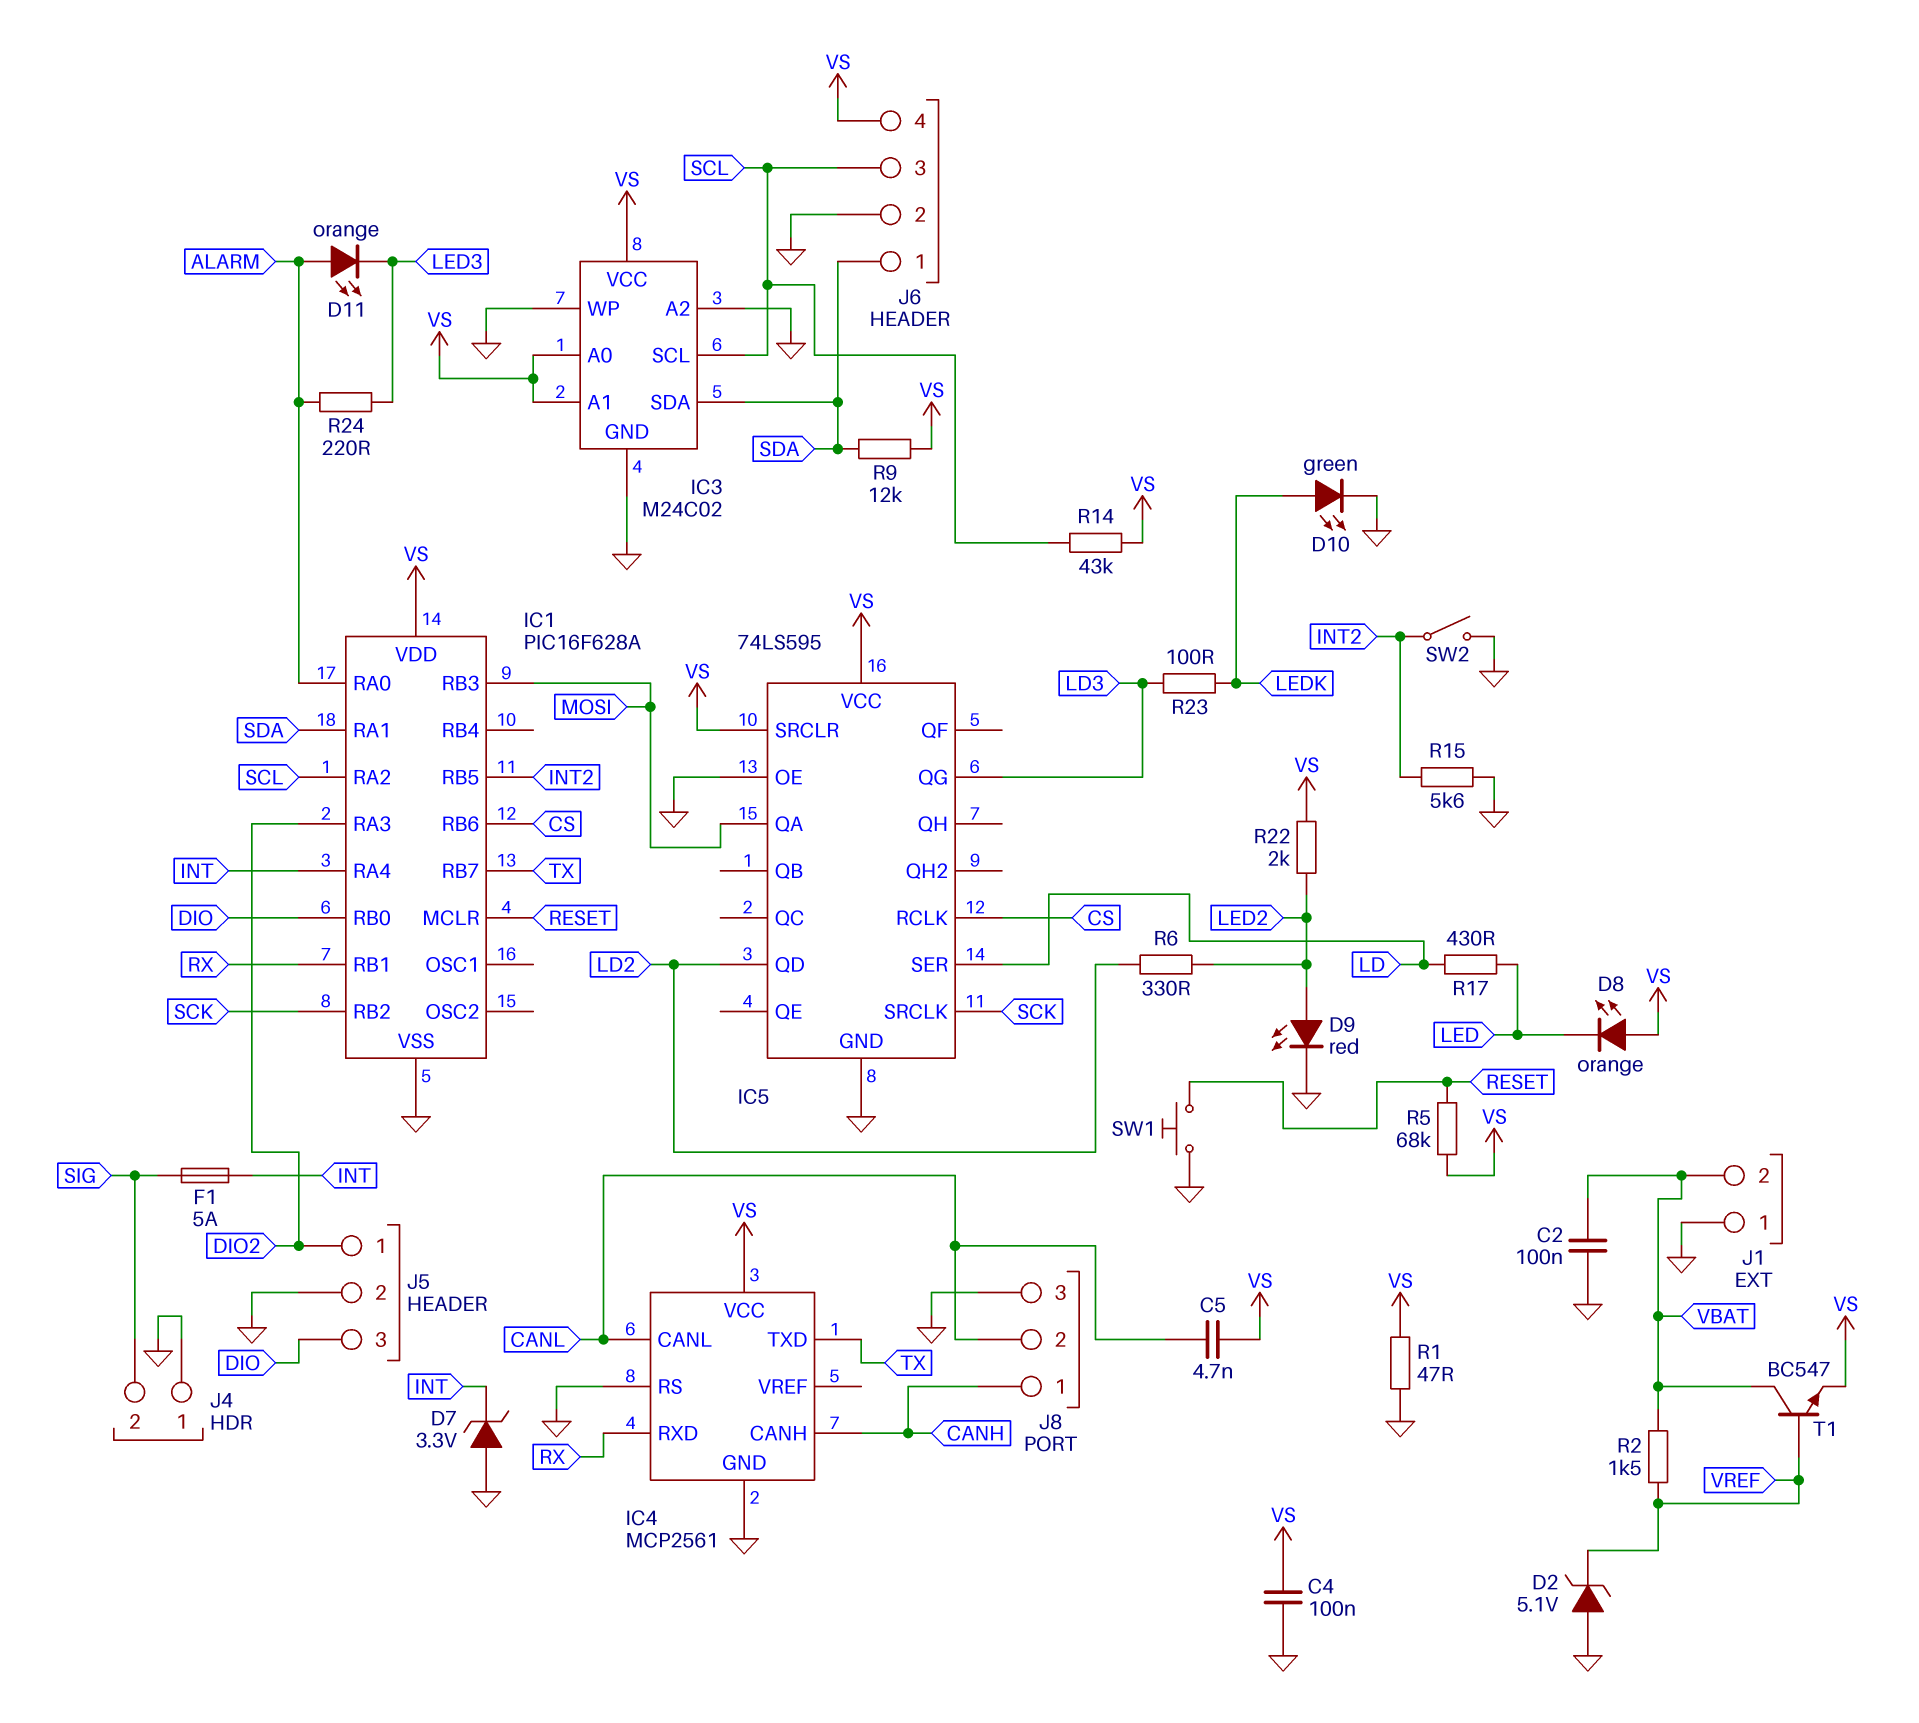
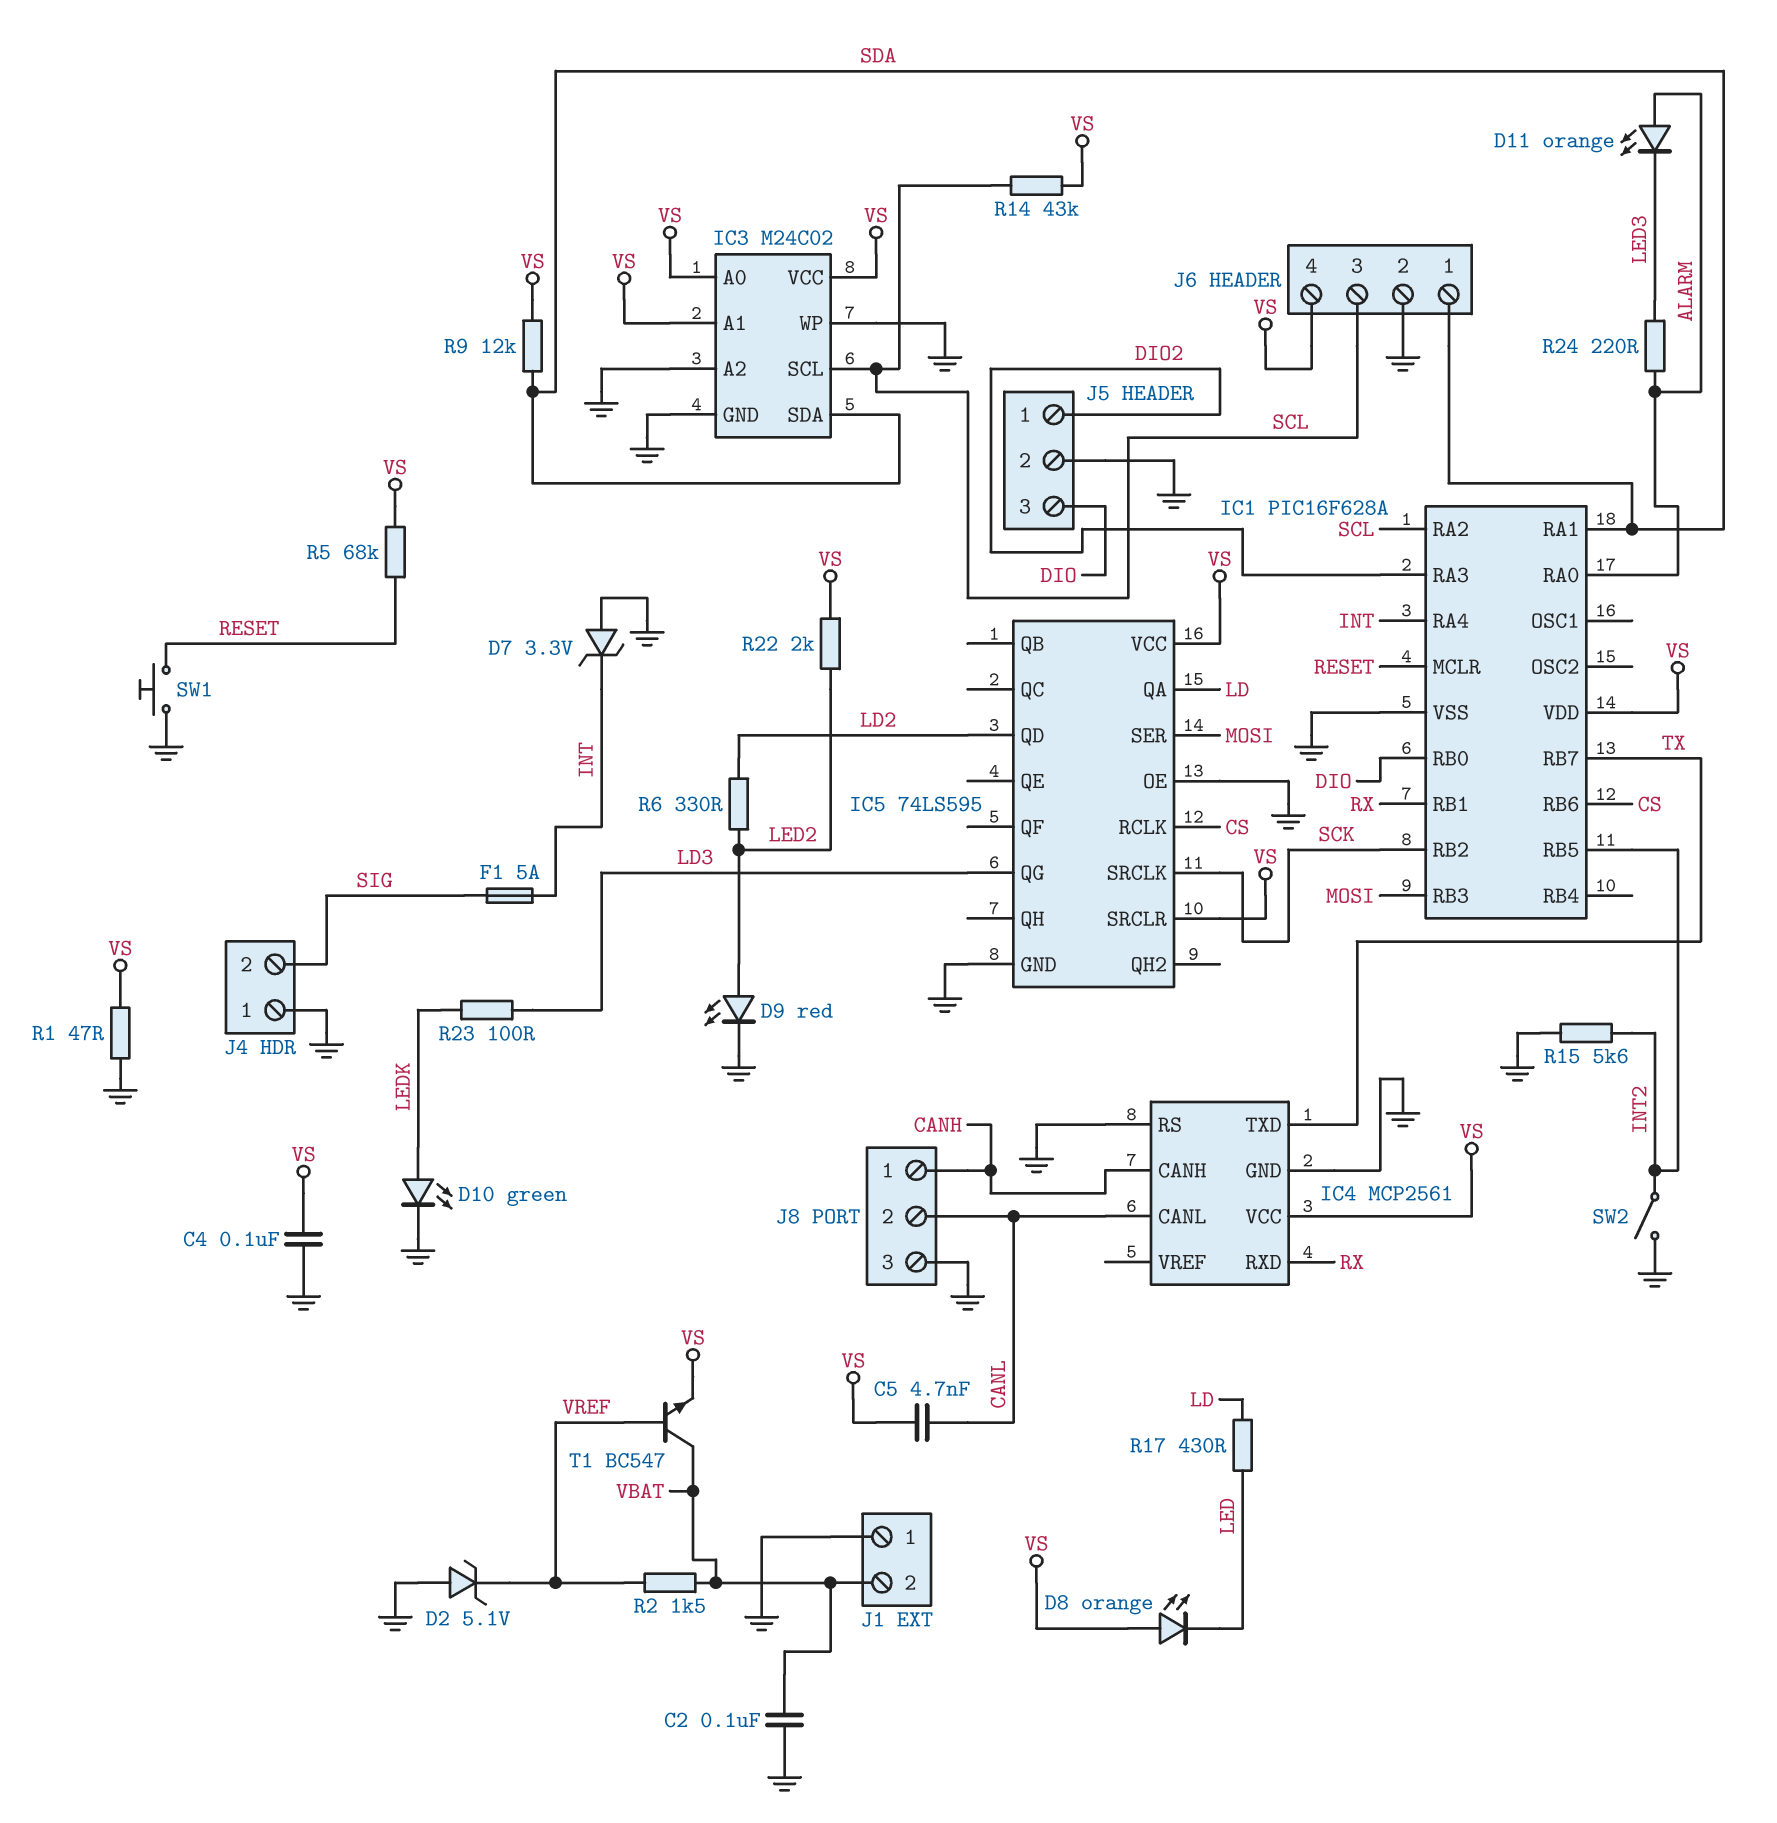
IC5 pin QA: MOSI -> LD
IC5 pin SER: LD -> MOSI

